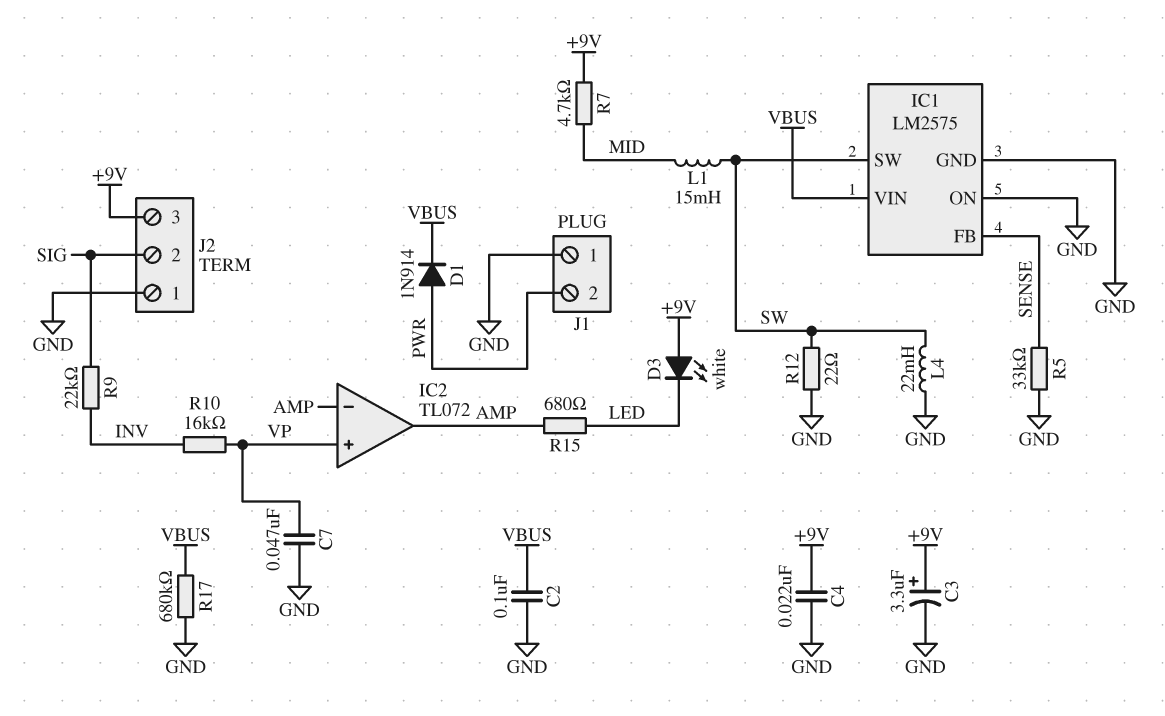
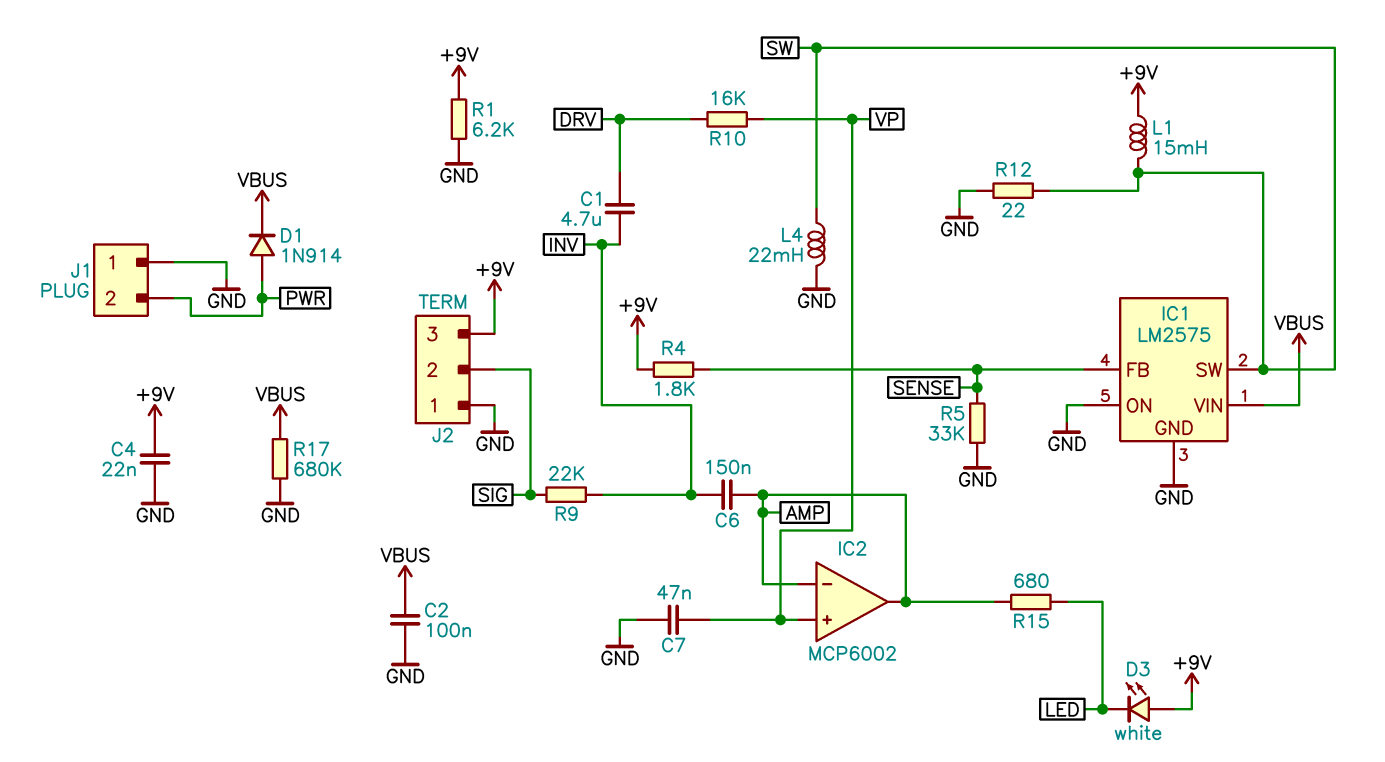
C1: none -> 4.7uF (DRV, INV)
C3: 3.3uF (plus +9V, minus GND) -> none
C6: none -> 150nF (AMP, INV)
IC2: TL072 -> MCP6002
L1: 15mH (MID, SW) -> 15mH (+9V, SW)
R1: none -> 6.2k (+9V, GND)
R4: none -> 1.8k (+9V, SENSE)
R7: 4.7k (+9V, MID) -> none
R10: 16k (INV, VP) -> 16k (DRV, VP)

